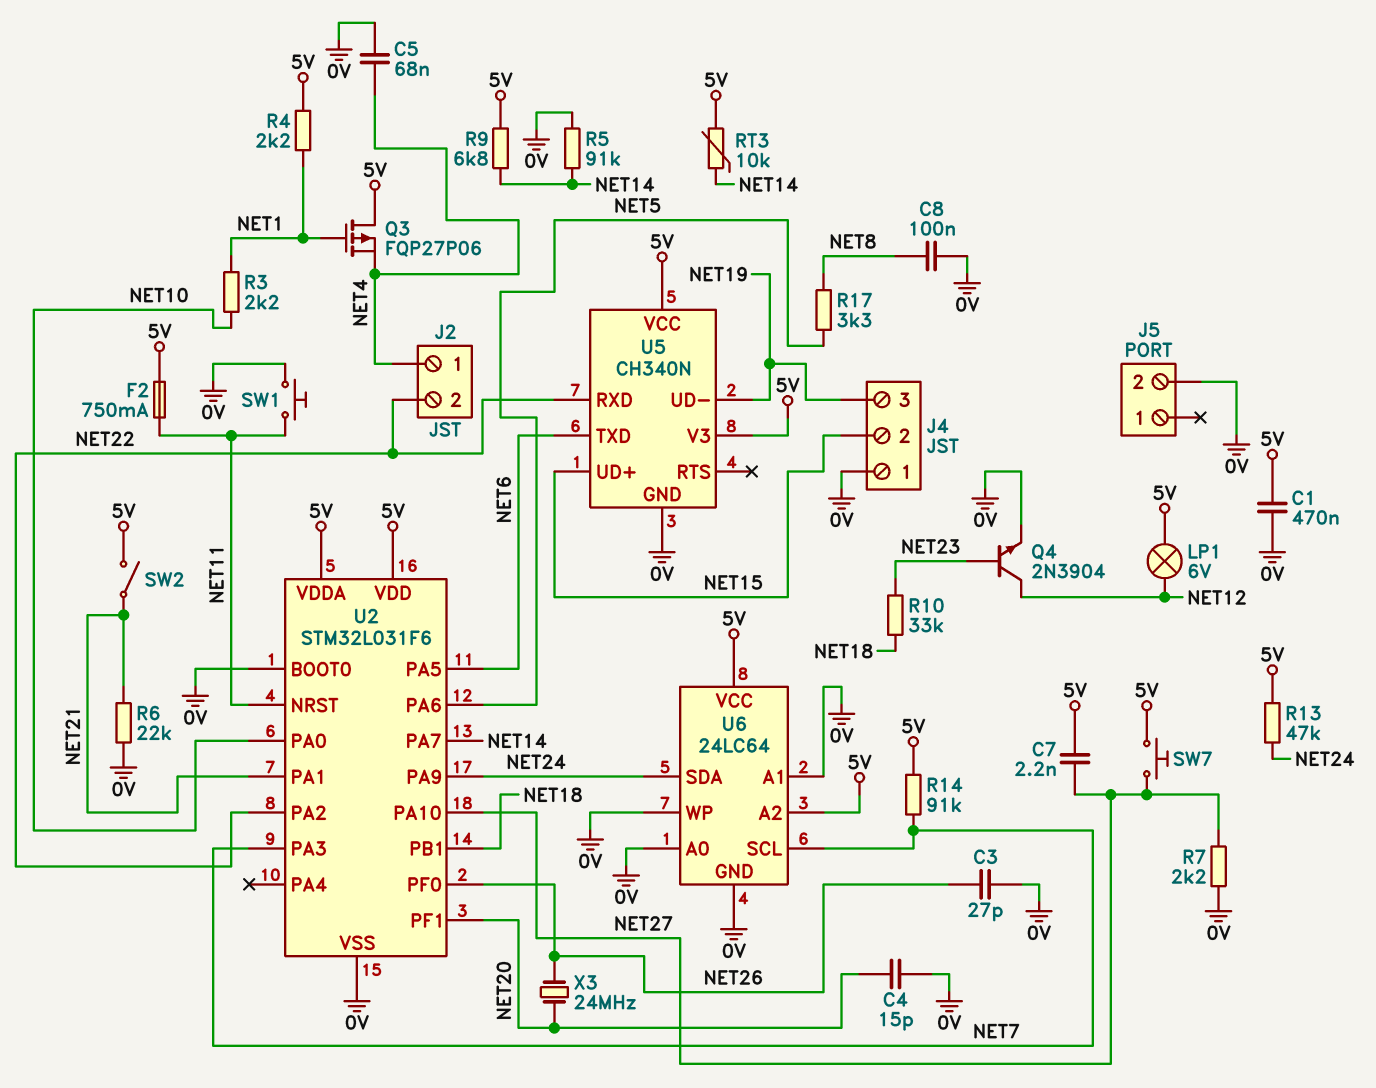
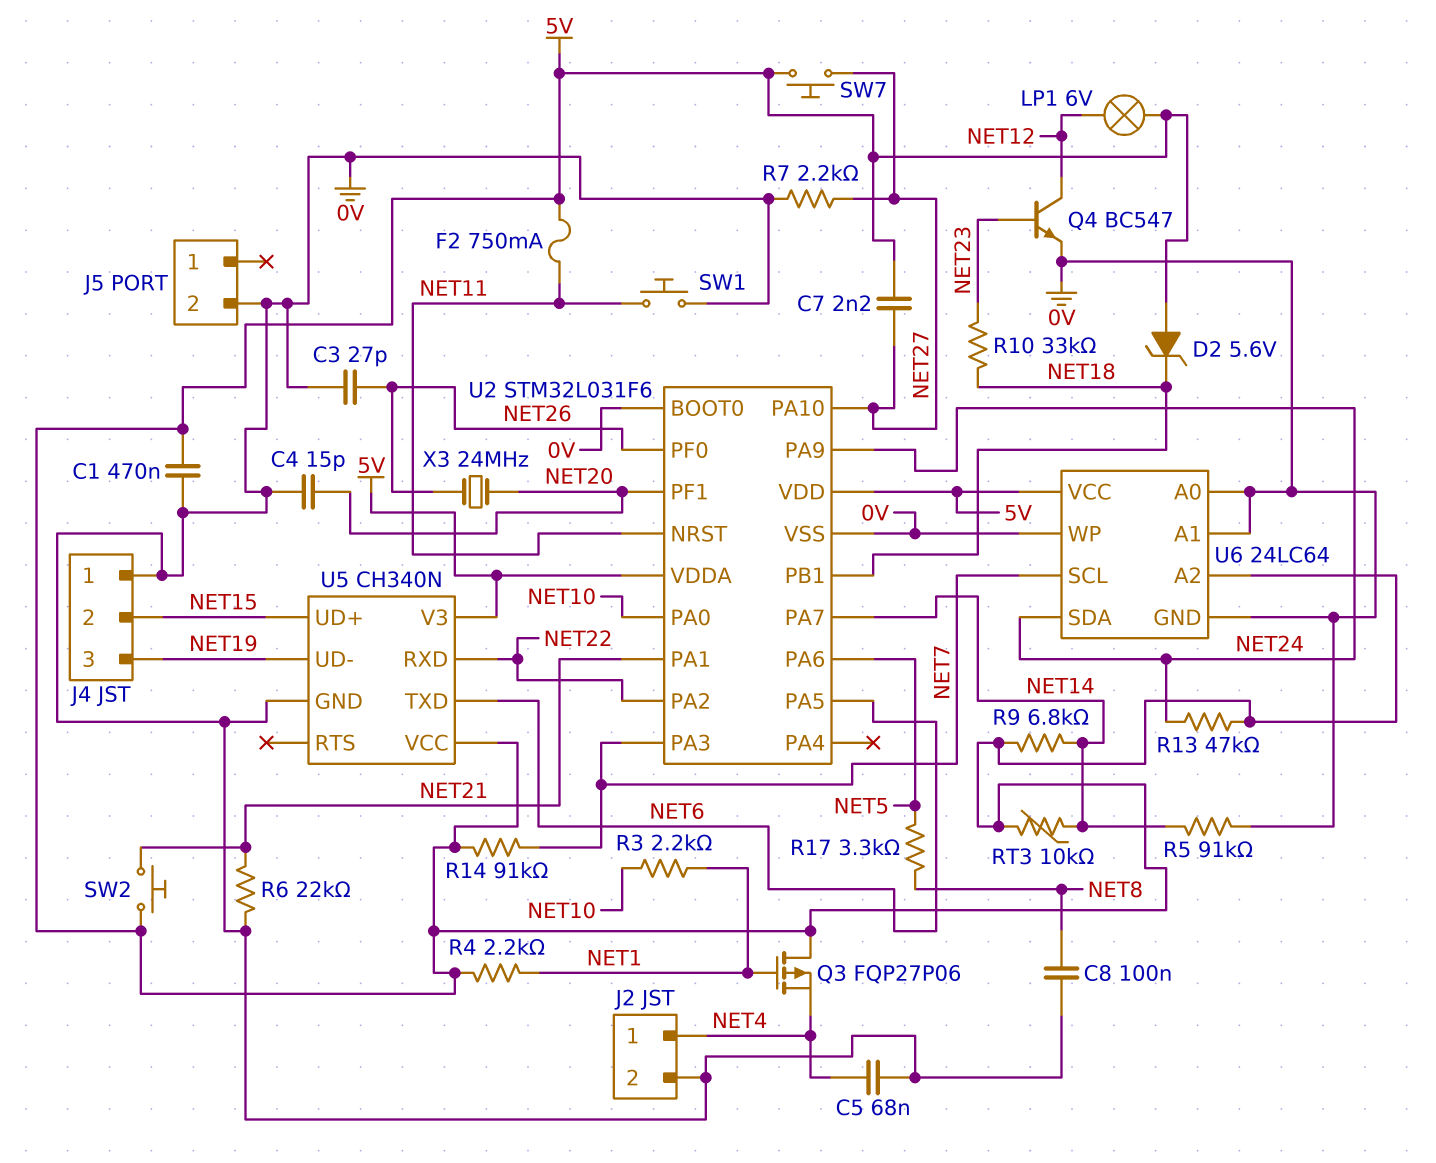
D2: none -> zener 5.6V (A 5V, K NET18)
J2 pin 2: NET22 -> 0V
Q4: NPN 2N3904 (B NET23, C NET12, E 0V) -> NPN BC547 (B NET23, C NET12, E 0V)
SW2: switch (5V, NET21) -> button (5V, NET21)

